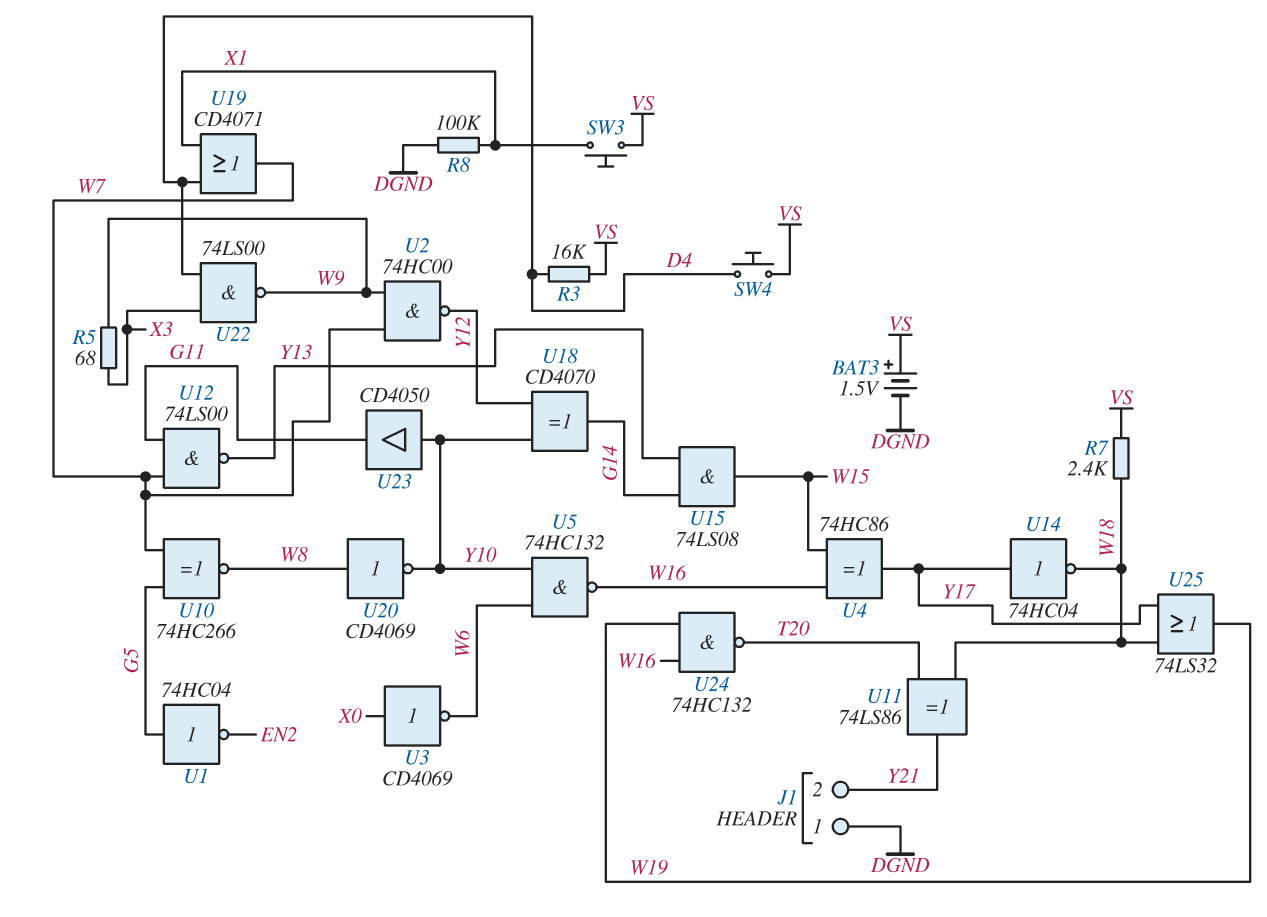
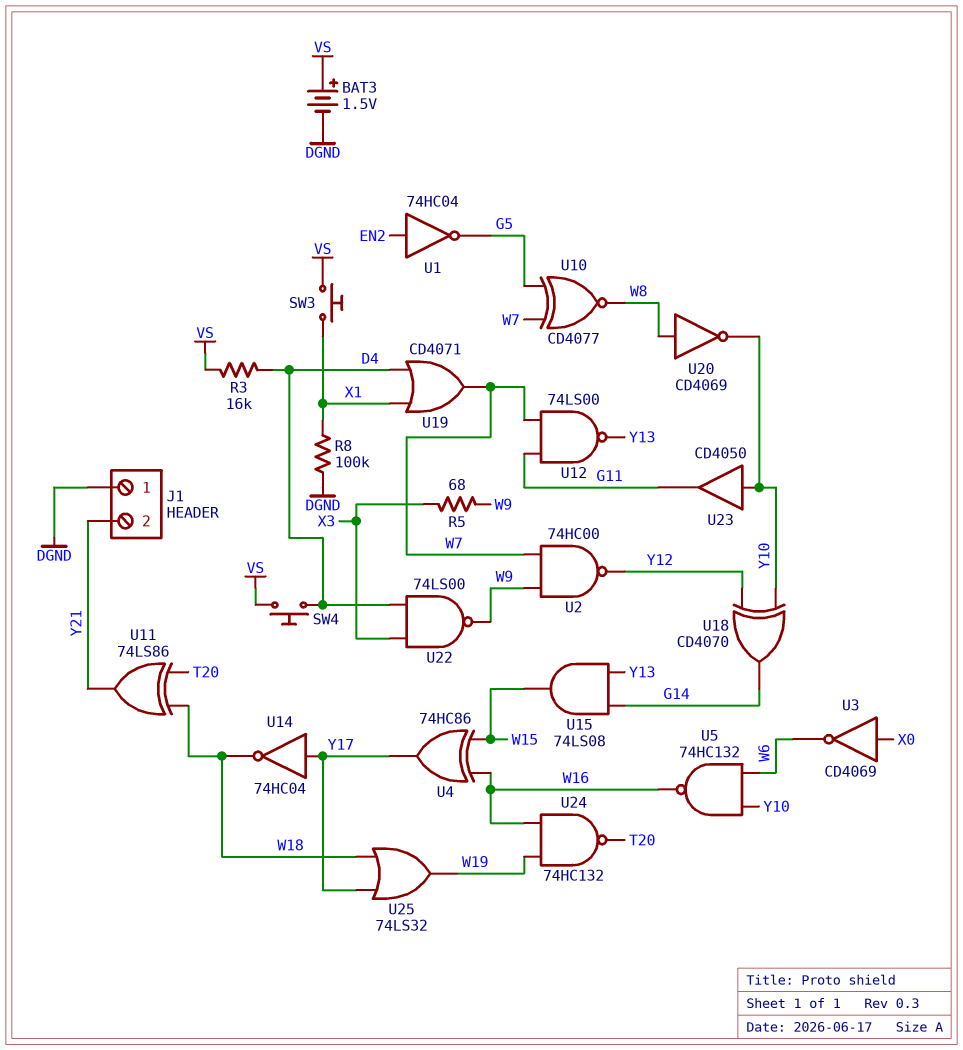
R7: 2.4k (VS, W18) -> none
U1: NOT 74HC04 (in G5, out EN2) -> NOT 74HC04 (in EN2, out G5)
U10: XNOR 74HC266 (in G5, in W7, out W8) -> XNOR CD4077 (in G5, in W7, out W8)

